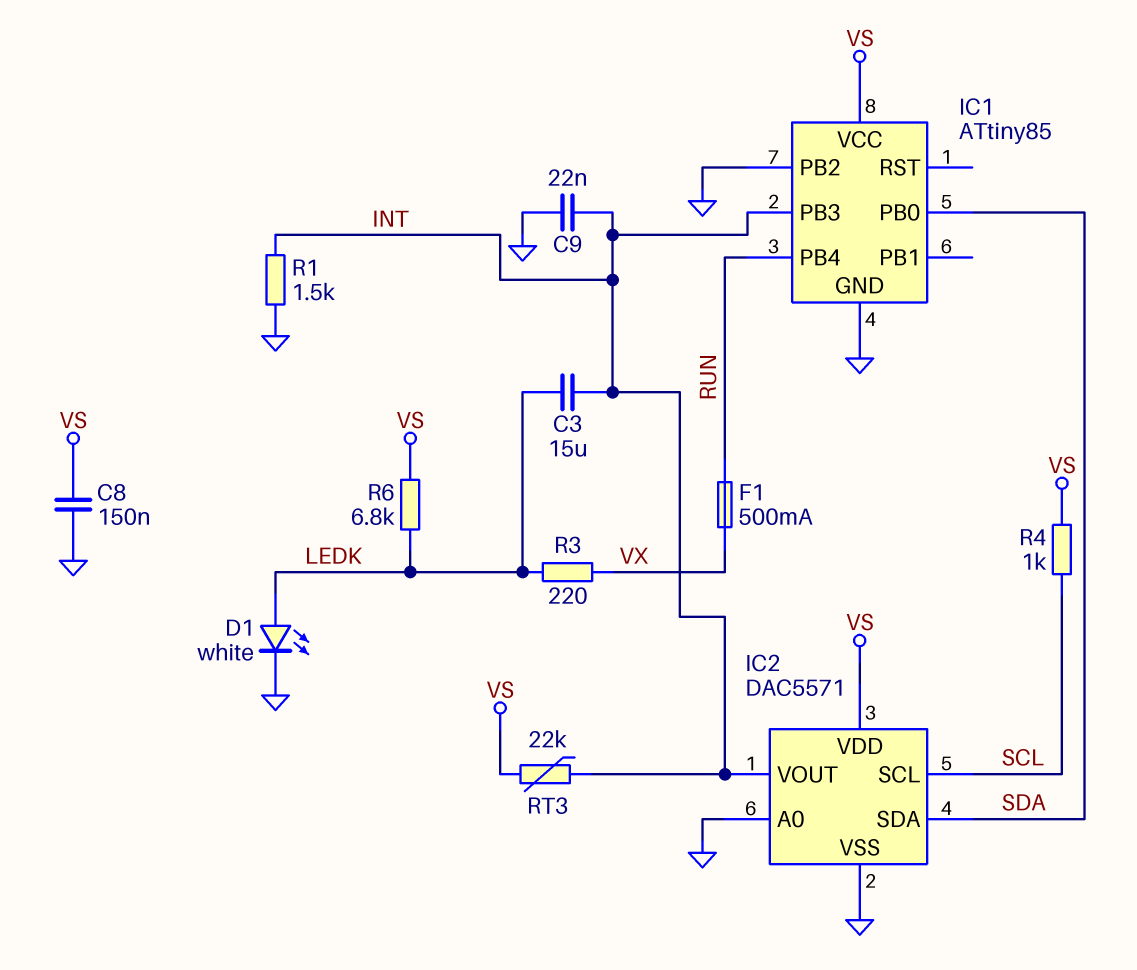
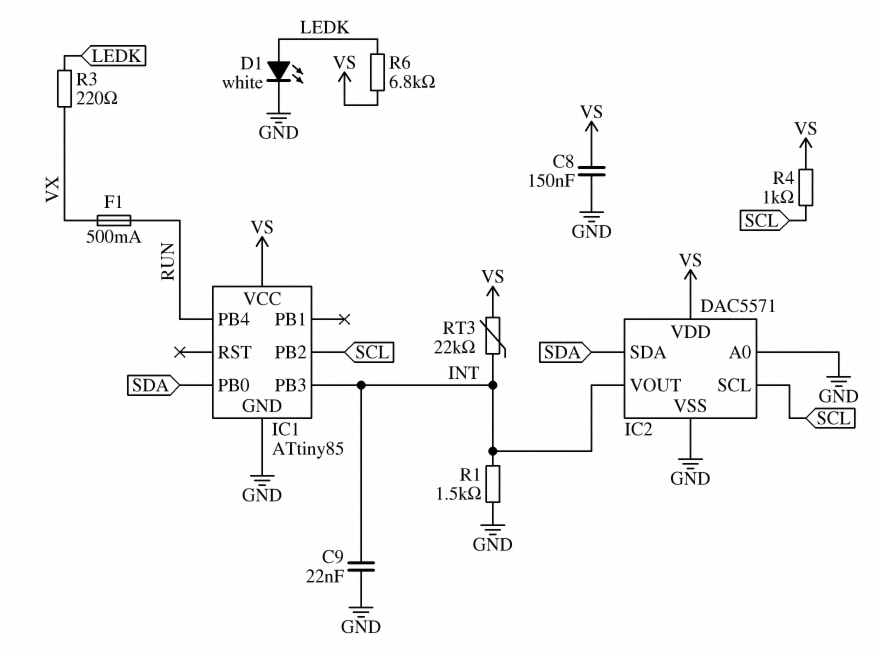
C3: 15uF (INT, LEDK) -> none
IC1 pin PB2: GND -> SCL

